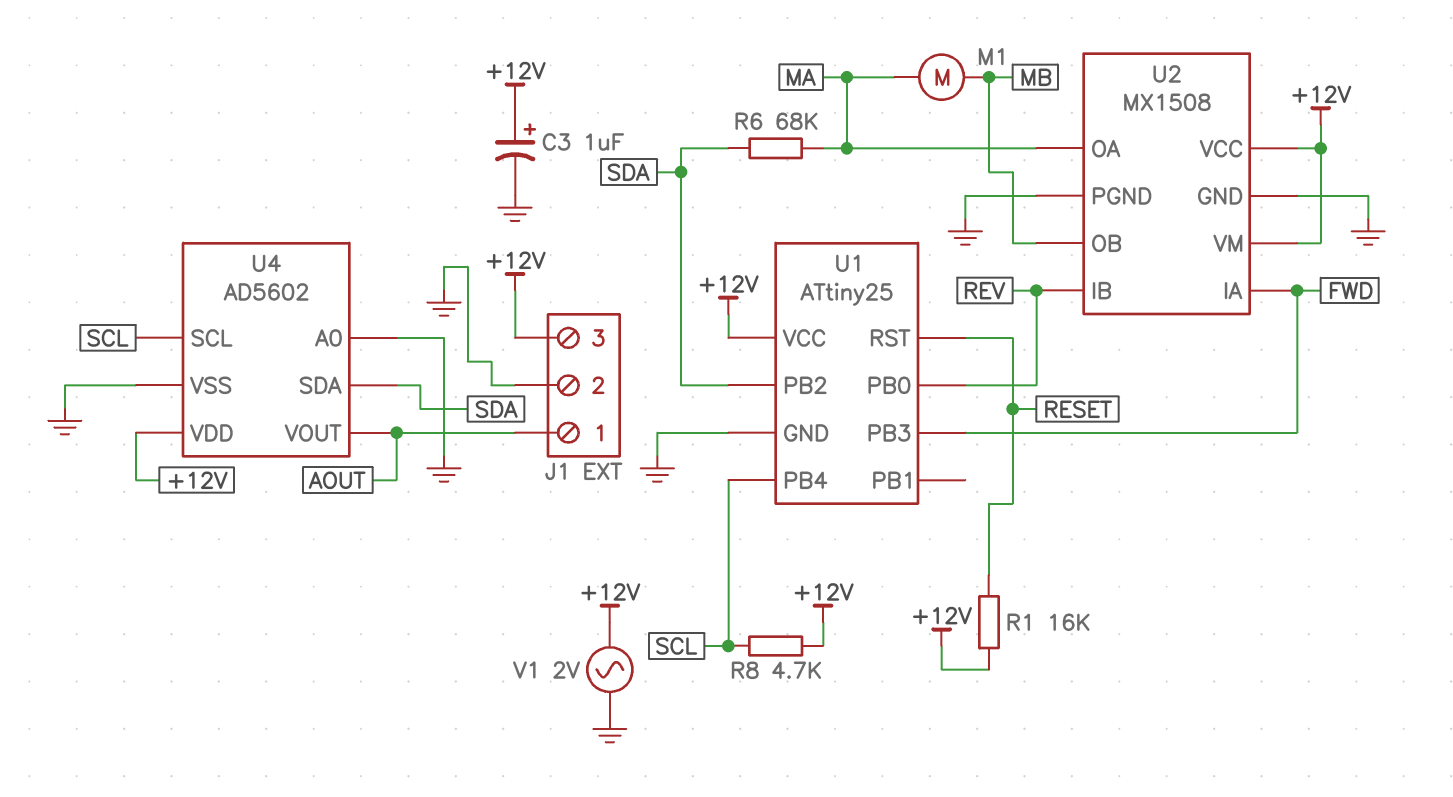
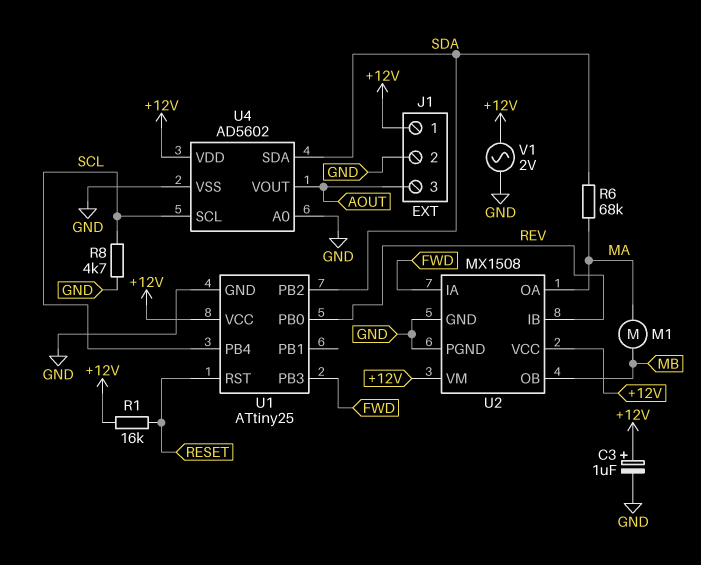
J1 pin 1: AOUT -> +12V
J1 pin 3: +12V -> AOUT
R8: 4.7k (+12V, SCL) -> 4.7k (GND, SCL)

